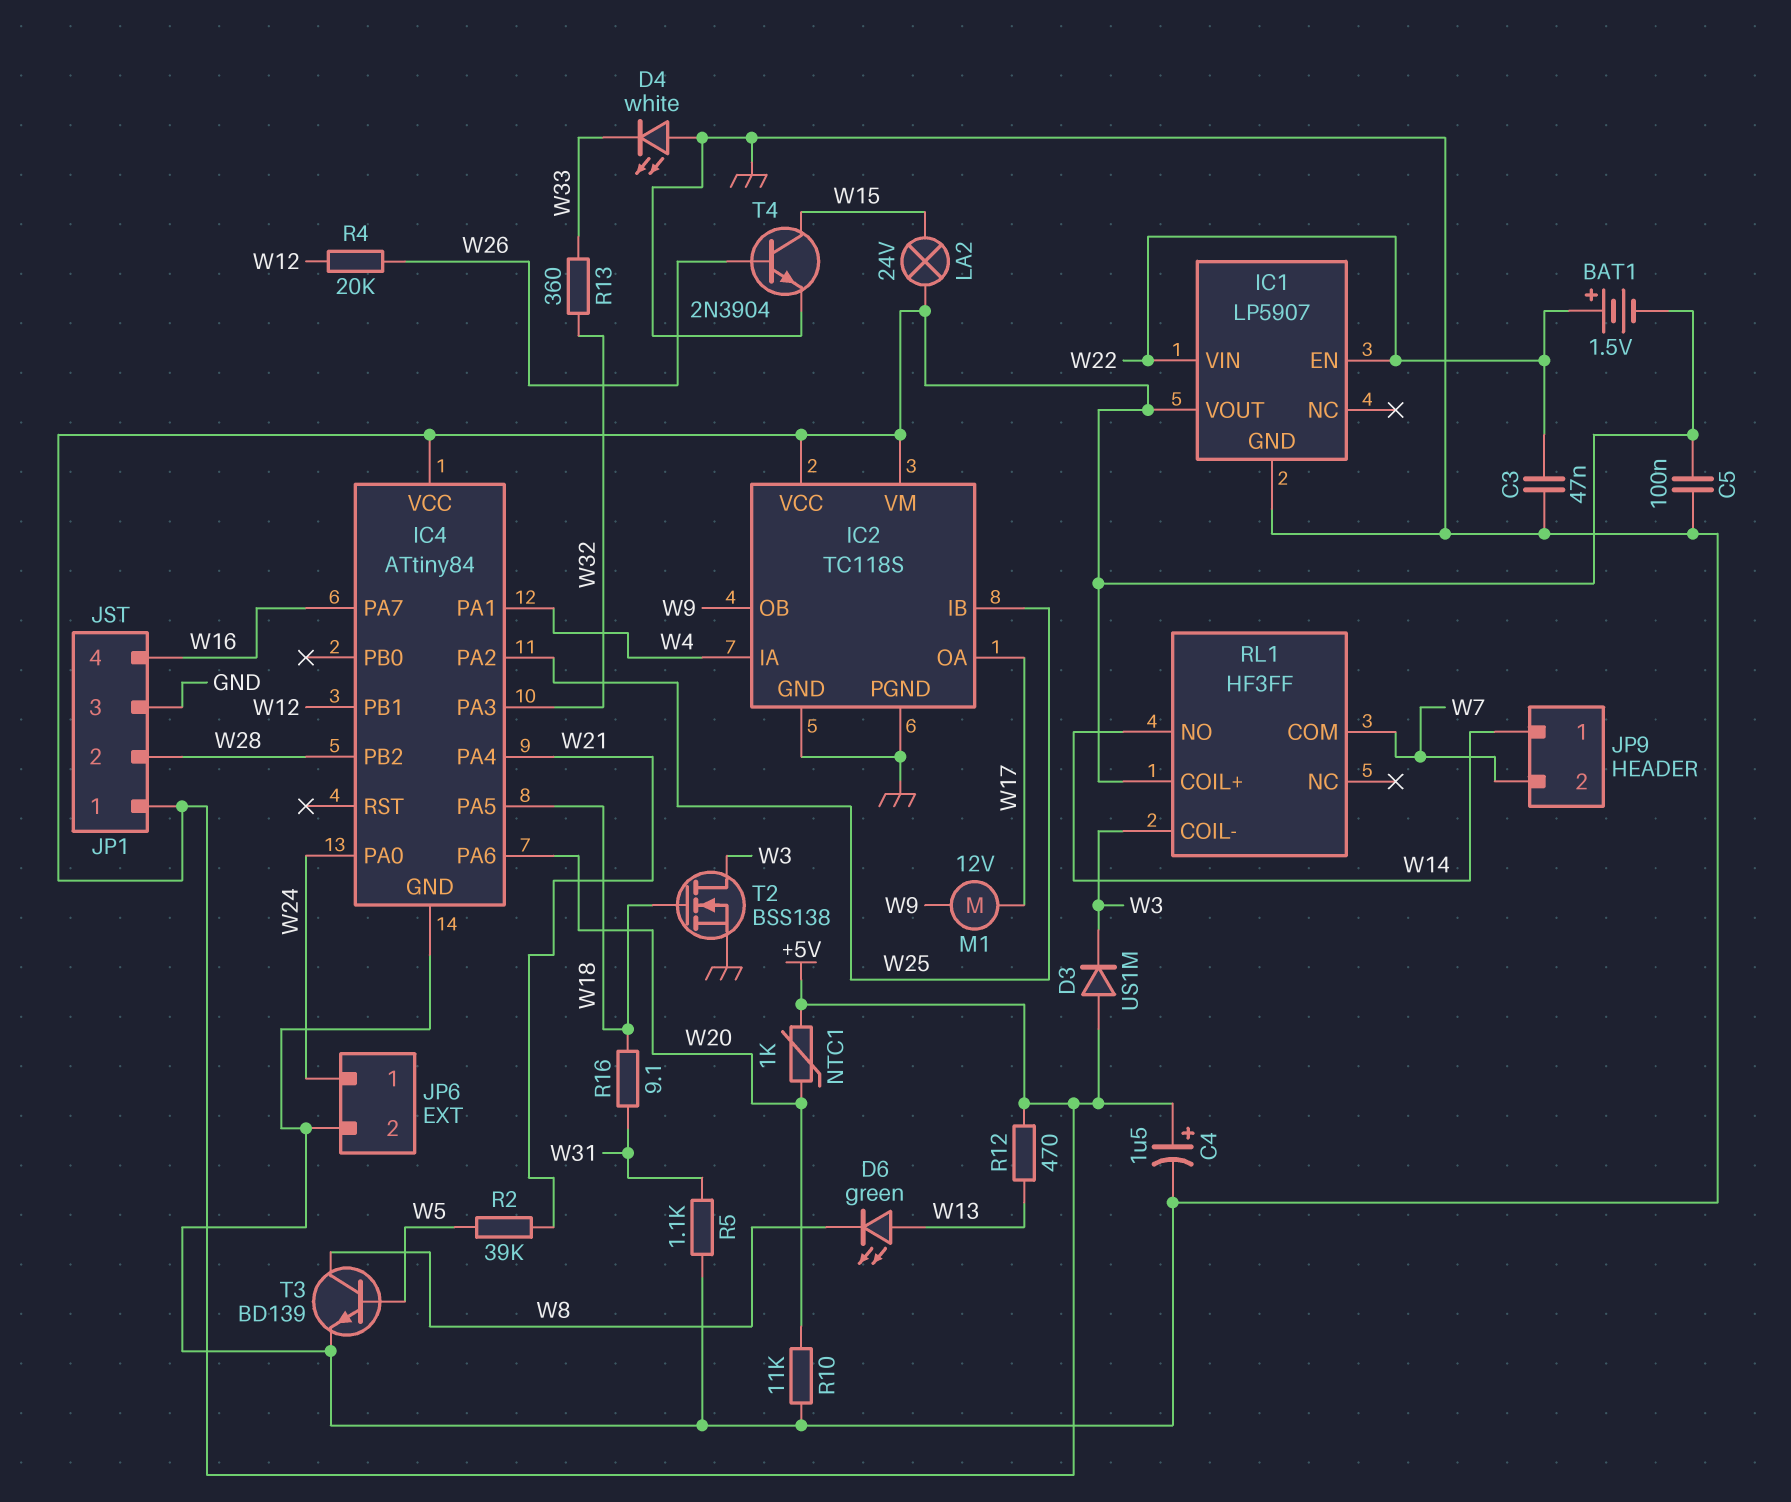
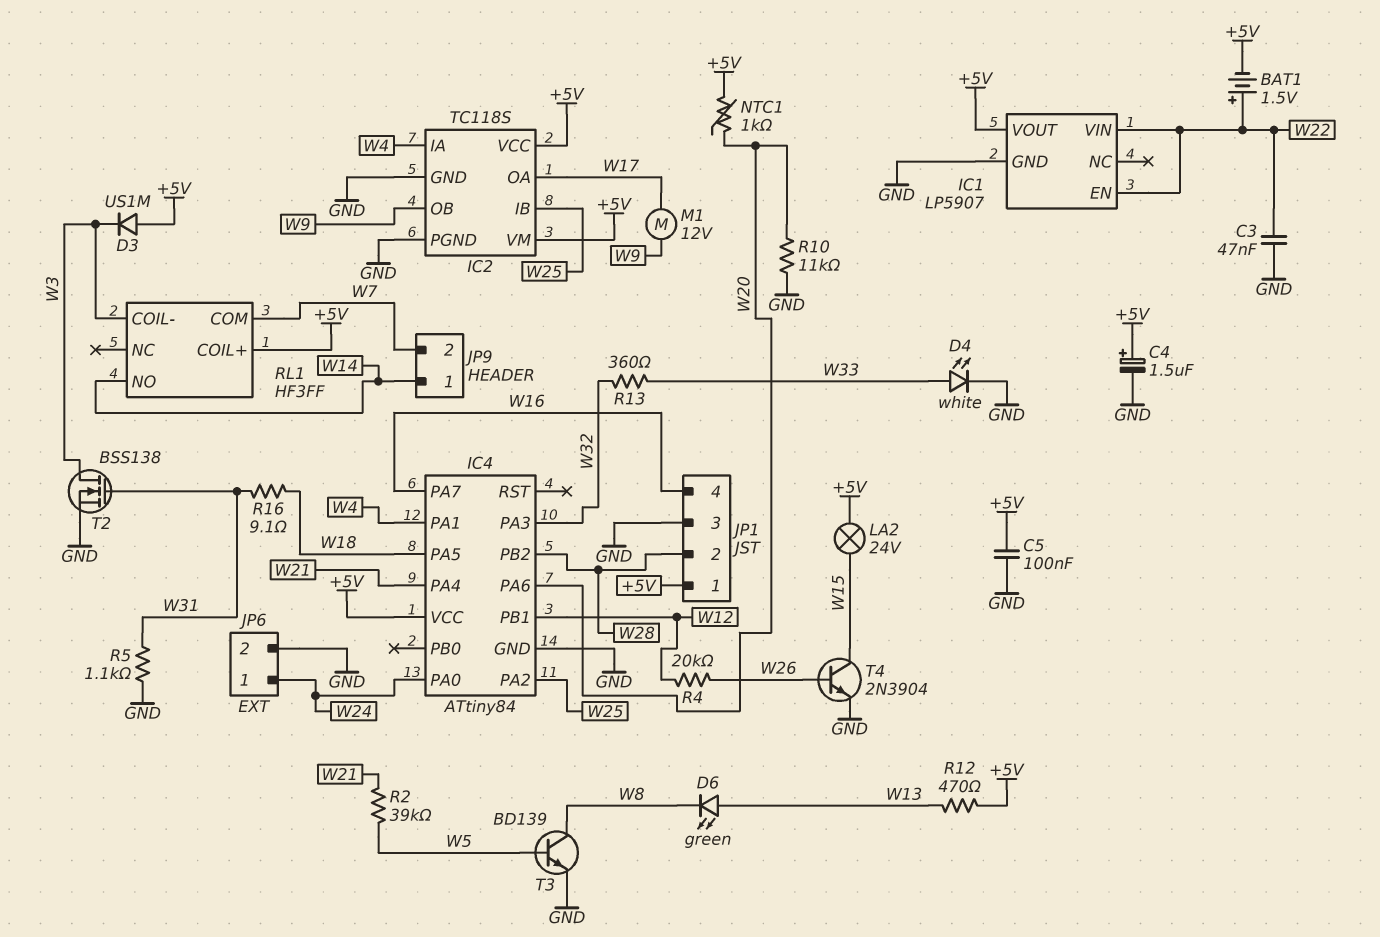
D4: LED white (A GND, K W33) -> LED white (A W33, K GND)
T2: NMOS BSS138 (G W18, D W3, S GND) -> NMOS BSS138 (G W31, D W3, S GND)

